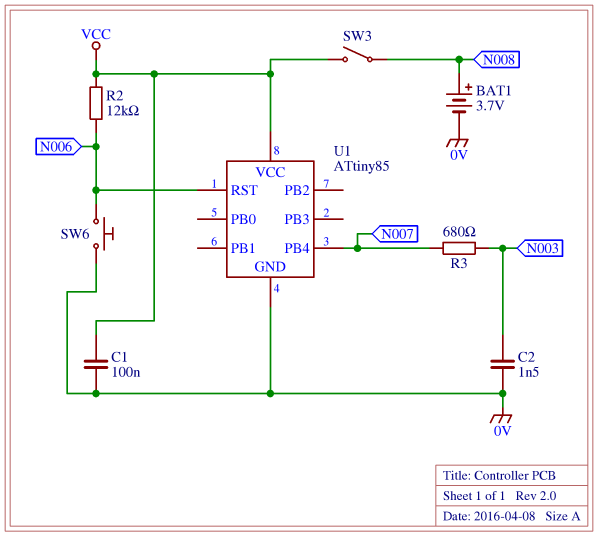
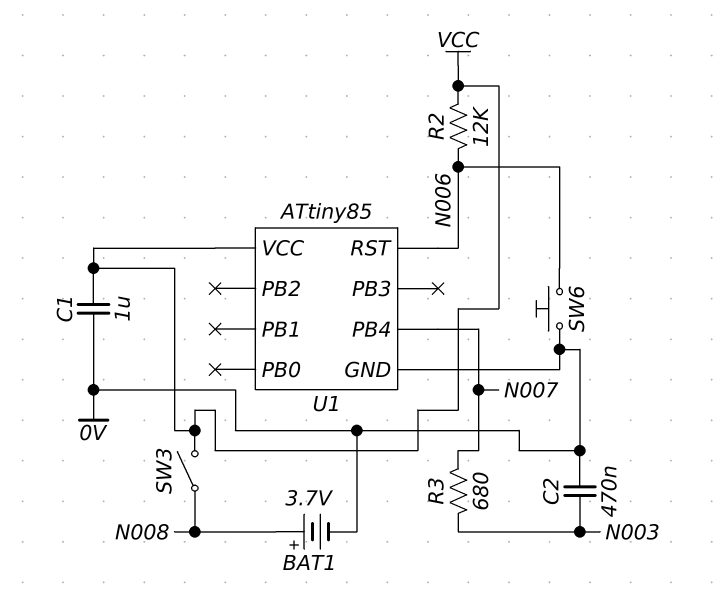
C1: 100nF (0V, VCC) -> 1uF (0V, VCC)
C2: 1.5nF (0V, N003) -> 470nF (0V, N003)

